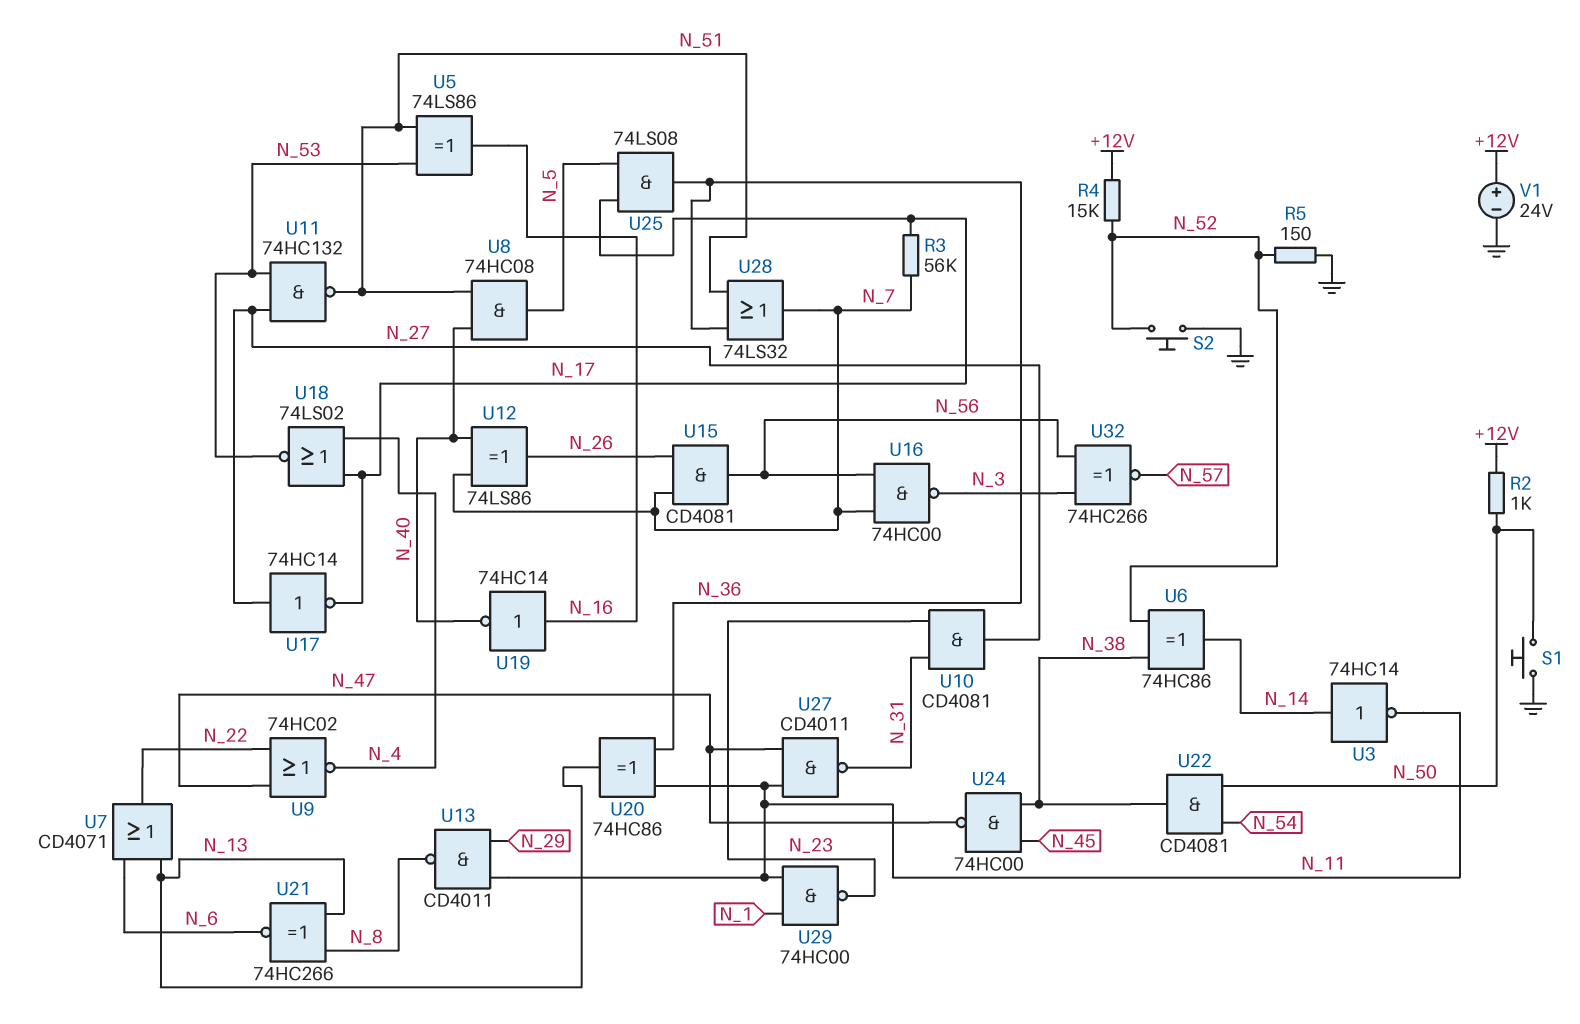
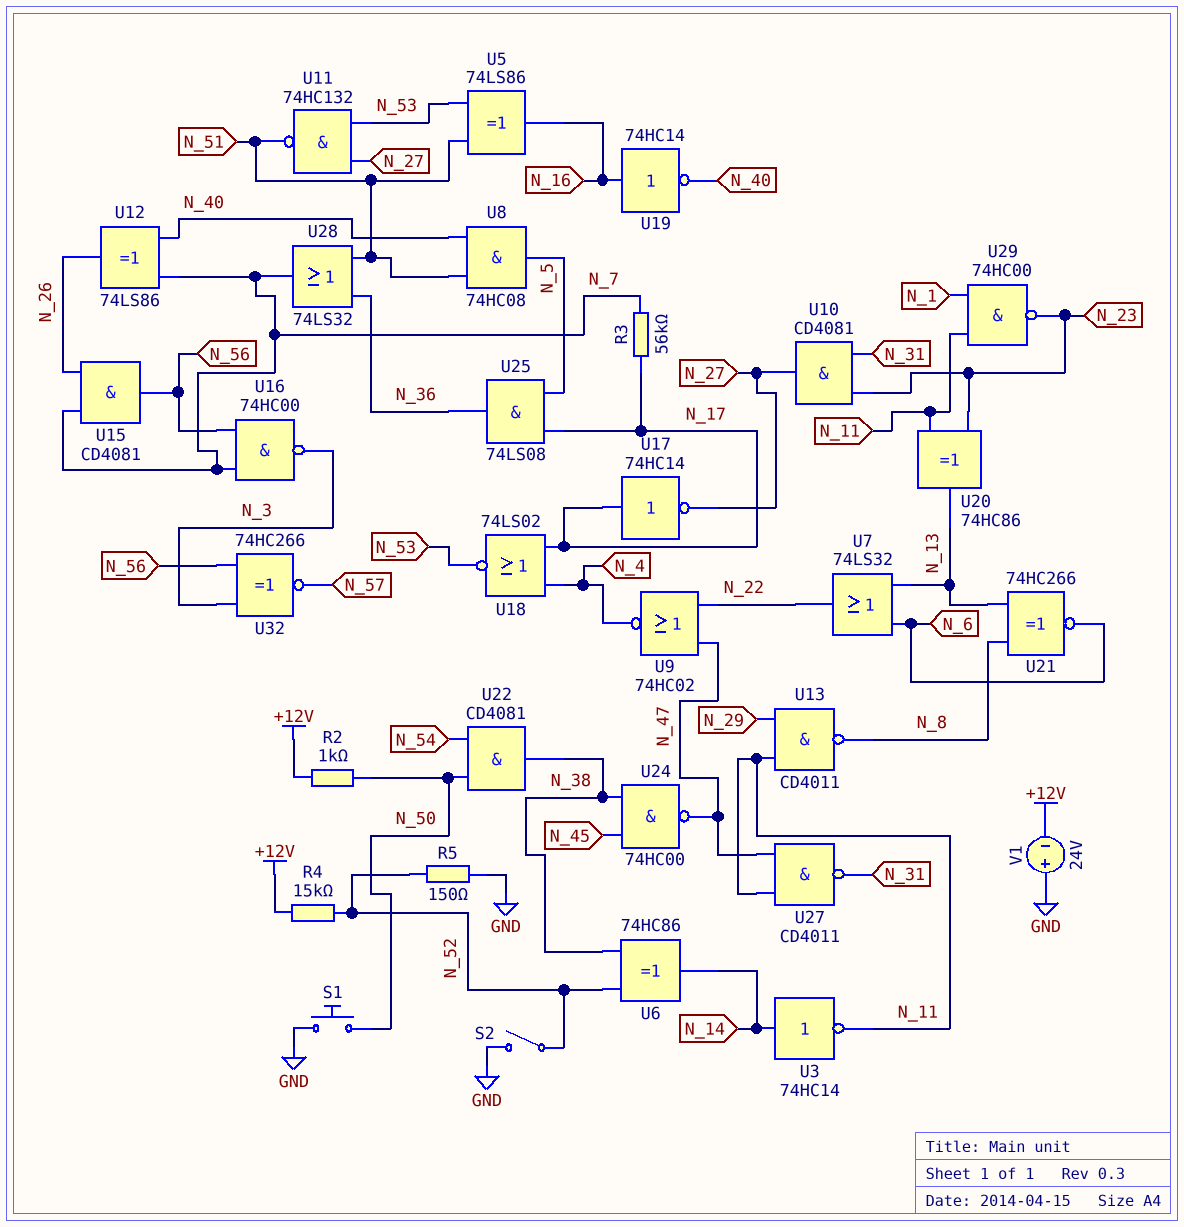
S2: button (GND, N_52) -> switch (GND, N_52)
U7: OR CD4071 (in N_6, in N_13, out N_22) -> OR 74LS32 (in N_6, in N_13, out N_22)
U17: NOT 74HC14 (in N_27, out N_17) -> NOT 74HC14 (in N_17, out N_27)
U20: XOR 74HC86 (in N_11, in N_36, out N_13) -> XOR 74HC86 (in N_11, in N_23, out N_13)
V1: 24V (plus +12V, minus GND) -> 24V (plus GND, minus +12V)

